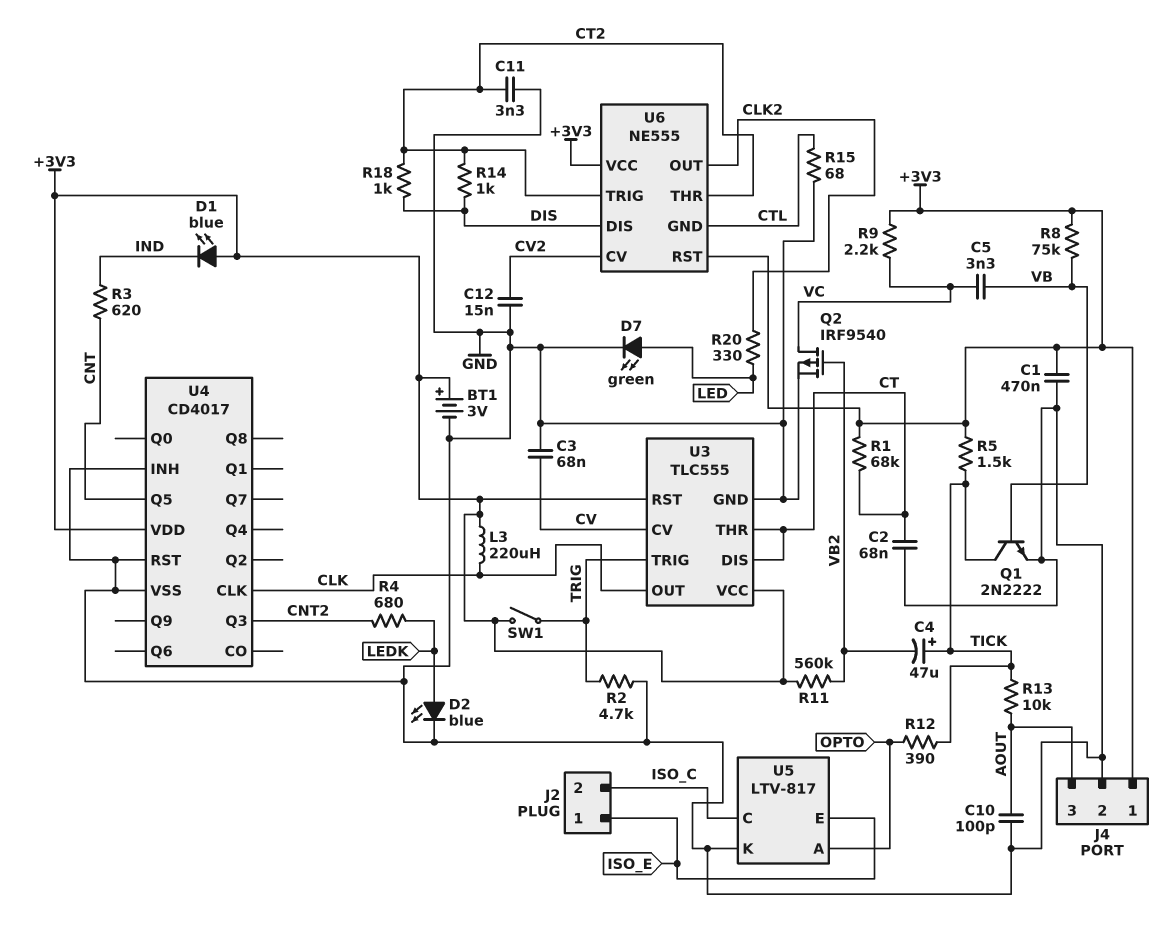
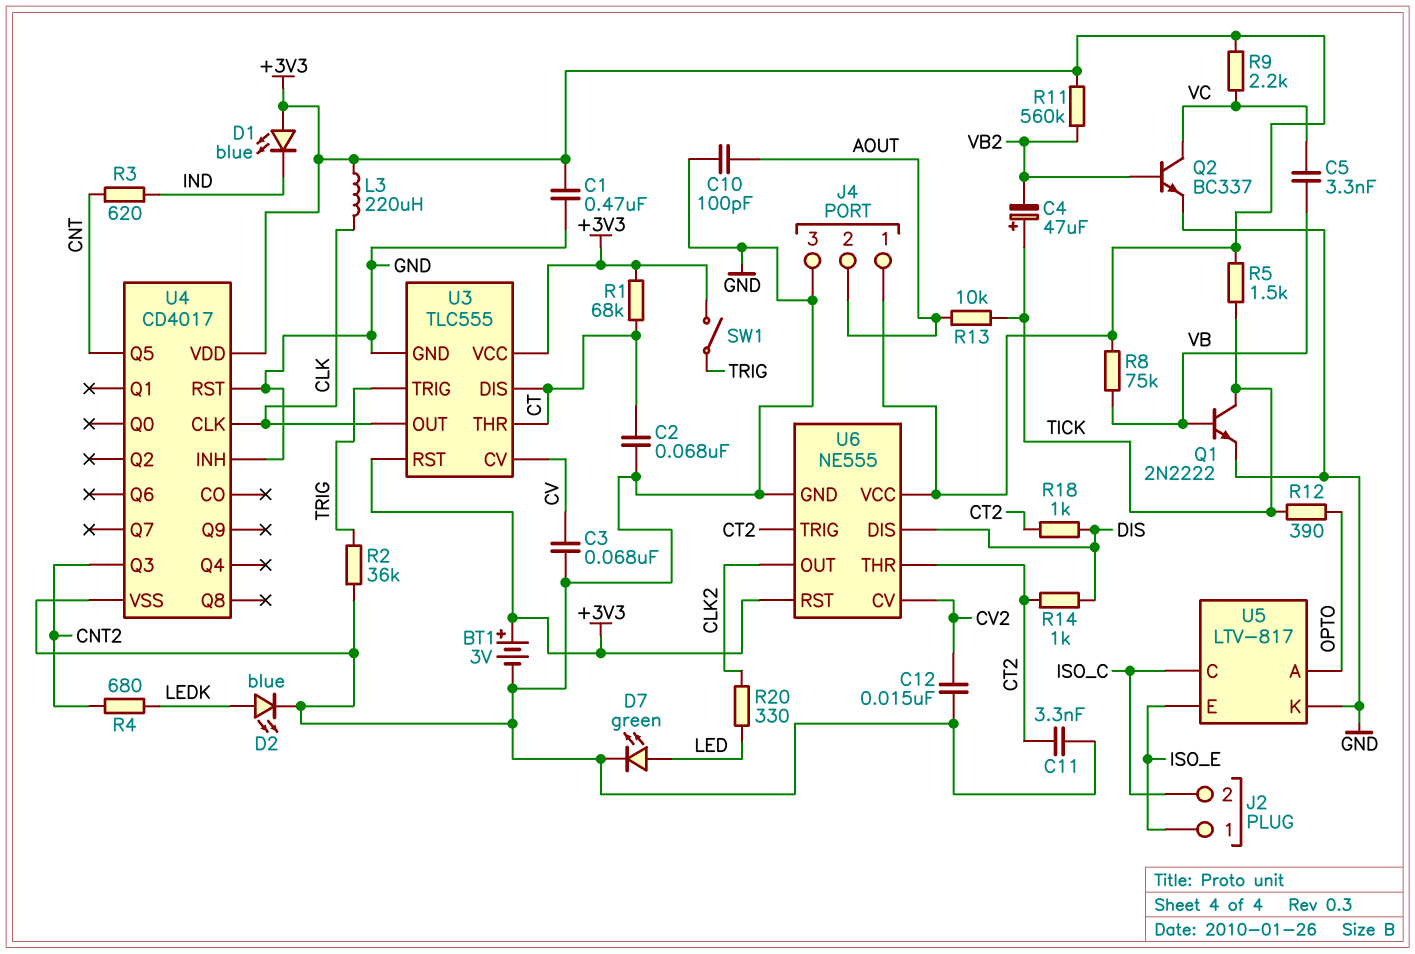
J4 pin 2: GND -> AOUT
J4 pin 3: AOUT -> GND
Q2: PMOS IRF9540 (G VB2, D VC, S GND) -> NPN BC337 (B VB2, C VC, E GND)
R2: 4.7k (GND, TRIG) -> 36k (GND, TRIG)
R15: 68 (CTL, GND) -> none
U6 pin GND: CTL -> GND

